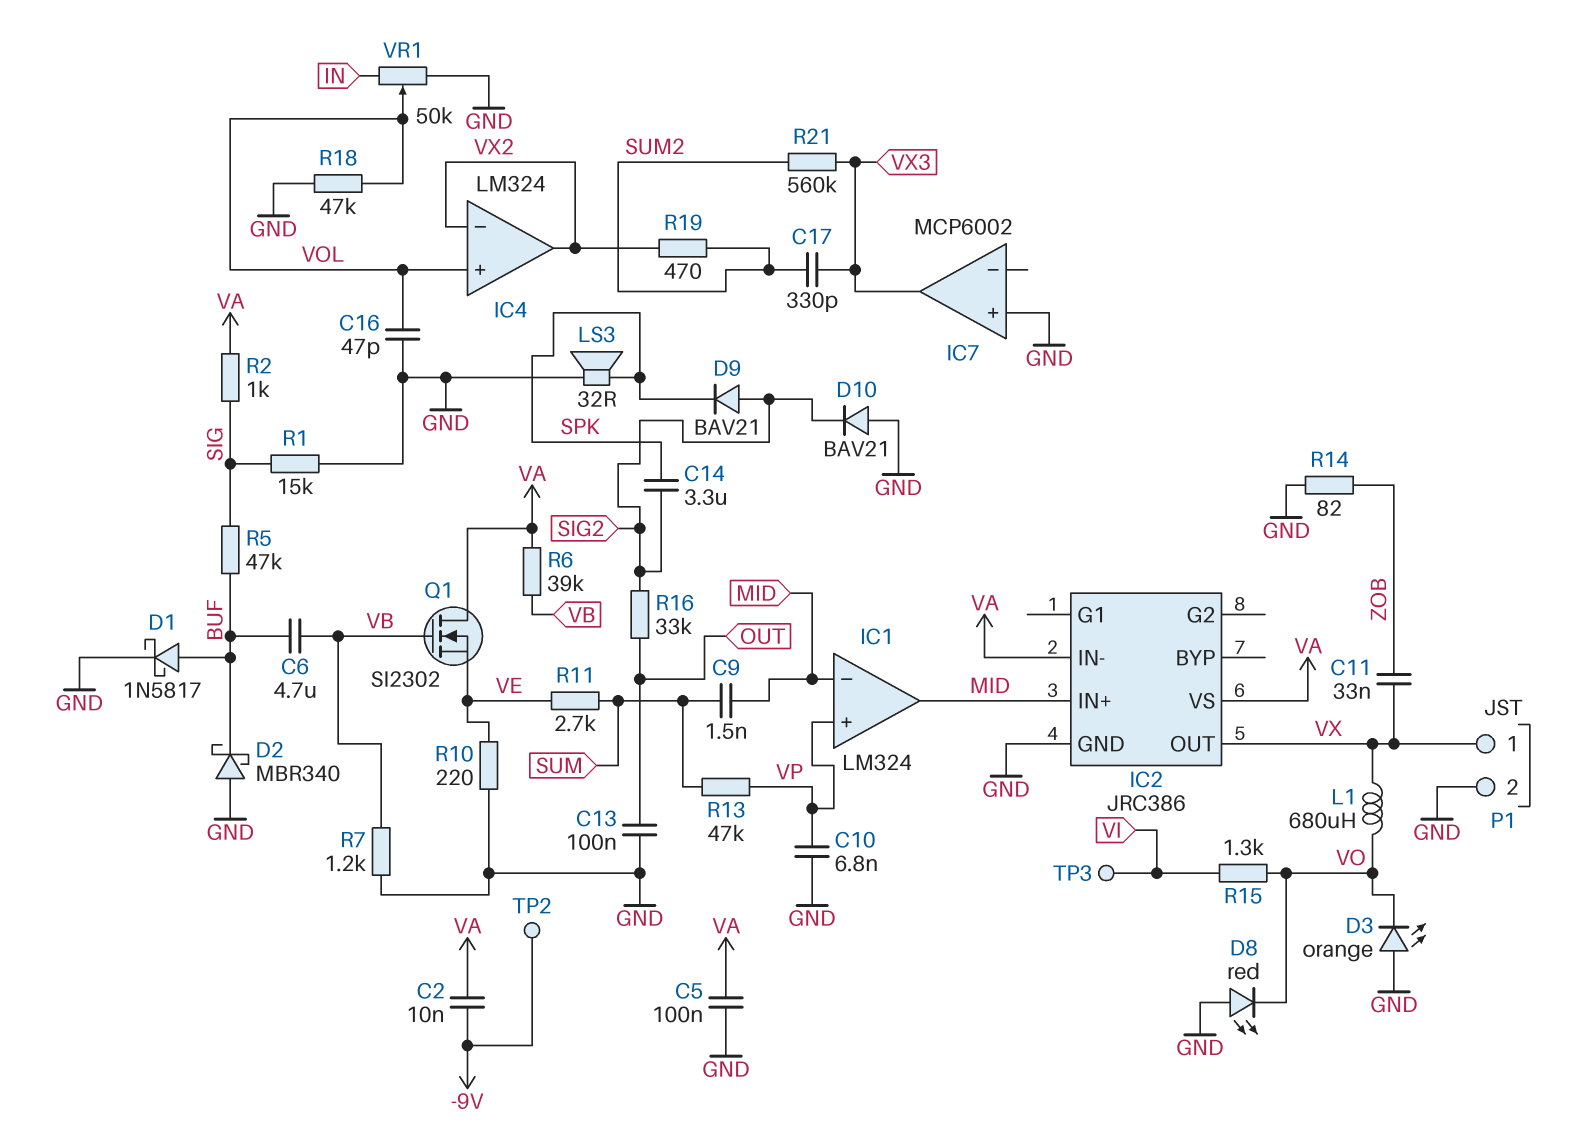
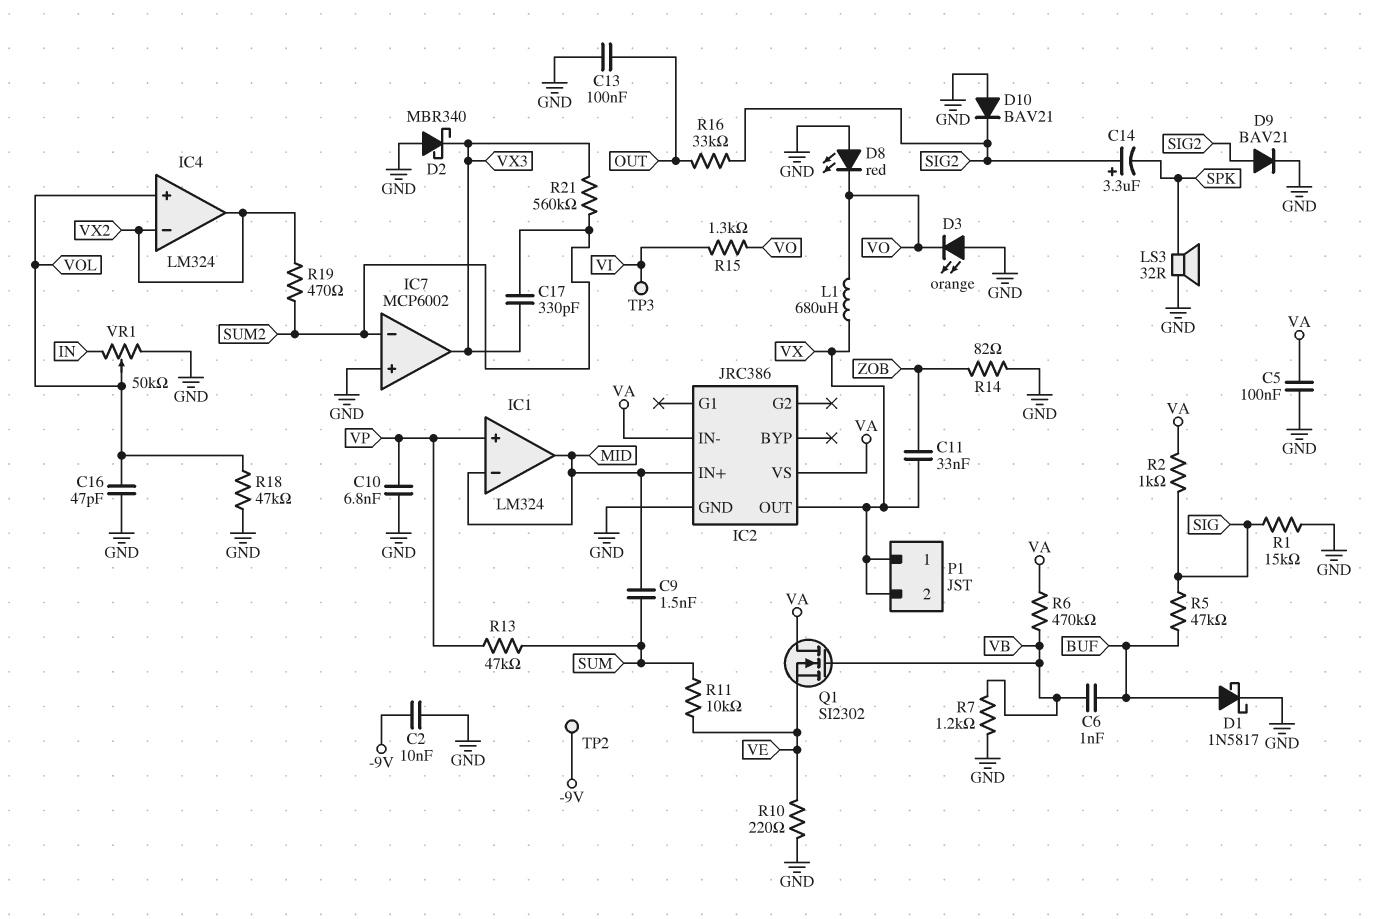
C2: 10nF (-9V, VA) -> 10nF (-9V, GND)
C6: 4.7uF (BUF, VB) -> 1nF (BUF, VB)
C14: 3.3uF (SIG2, SPK) -> 3.3uF (plus SIG2, minus SPK)
D2: schottky MBR340 (A GND, K BUF) -> schottky MBR340 (A GND, K VX3)
D9: diode BAV21 (A SIG2, K SPK) -> diode BAV21 (A SIG2, K GND)
IC7 pin in-: none -> SUM2
P1 pin 2: GND -> VX
R6: 39k (VA, VB) -> 470k (VA, VB)
R11: 2.7k (SUM, VE) -> 10k (SUM, VE)

